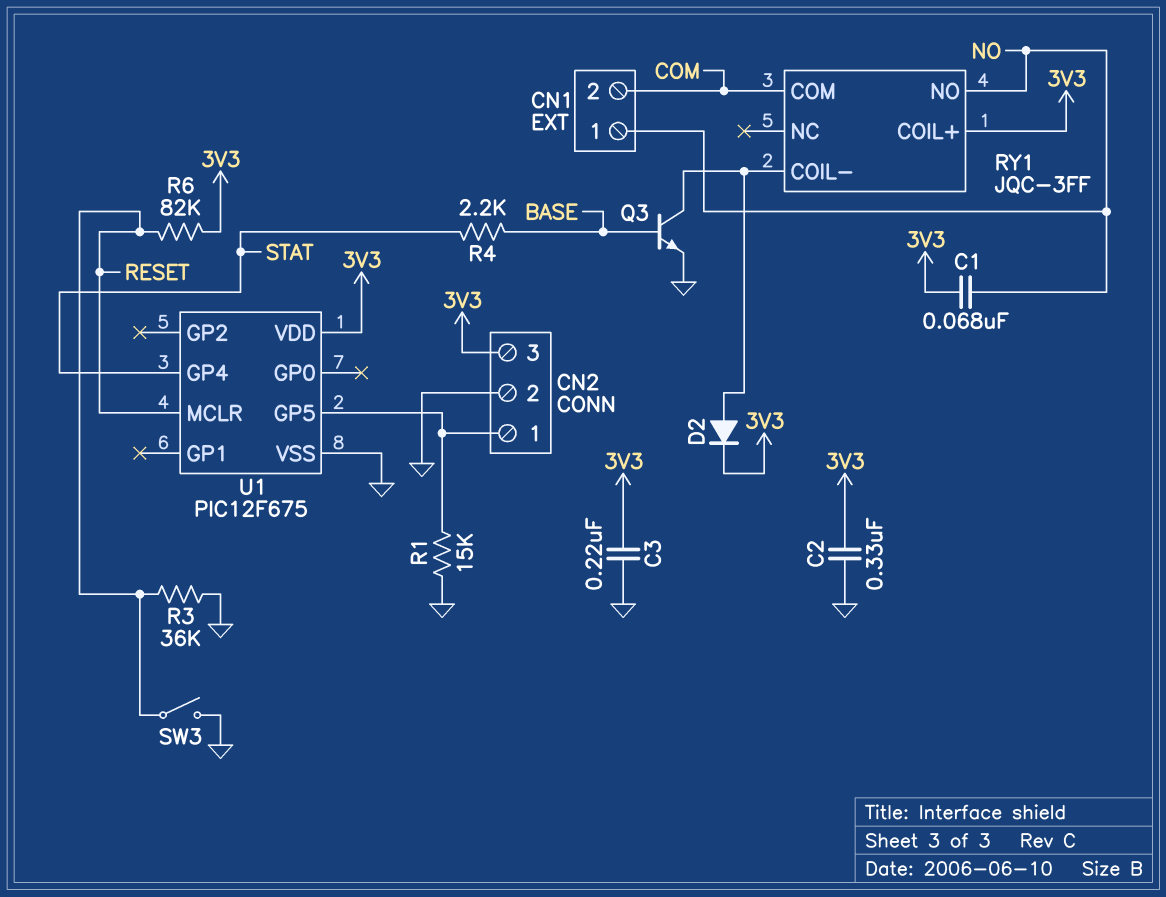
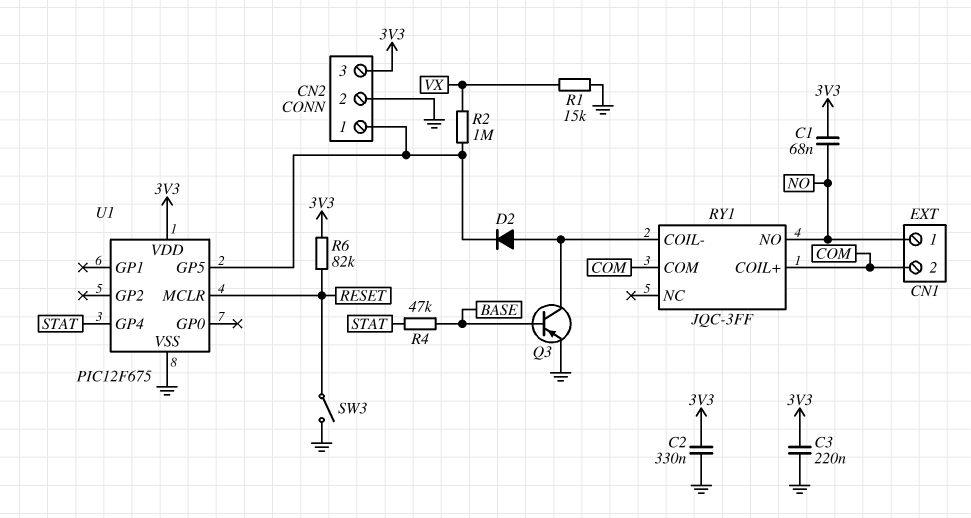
D2: diode (A RY1/COIL-, K 3V3) -> diode (A RY1/COIL-, K CN2/1)
Q3: NPN (B BASE, C RY1/COIL-, E GND) -> PNP (B BASE, C RY1/COIL-, E GND)
R1: 15k (CN2/1, GND) -> 15k (GND, VX)
R2: none -> 1M (CN2/1, VX)
R3: 36k (GND, RESET) -> none
R4: 2.2k (BASE, STAT) -> 47k (BASE, STAT)
RY1 pin COIL+: 3V3 -> COM

